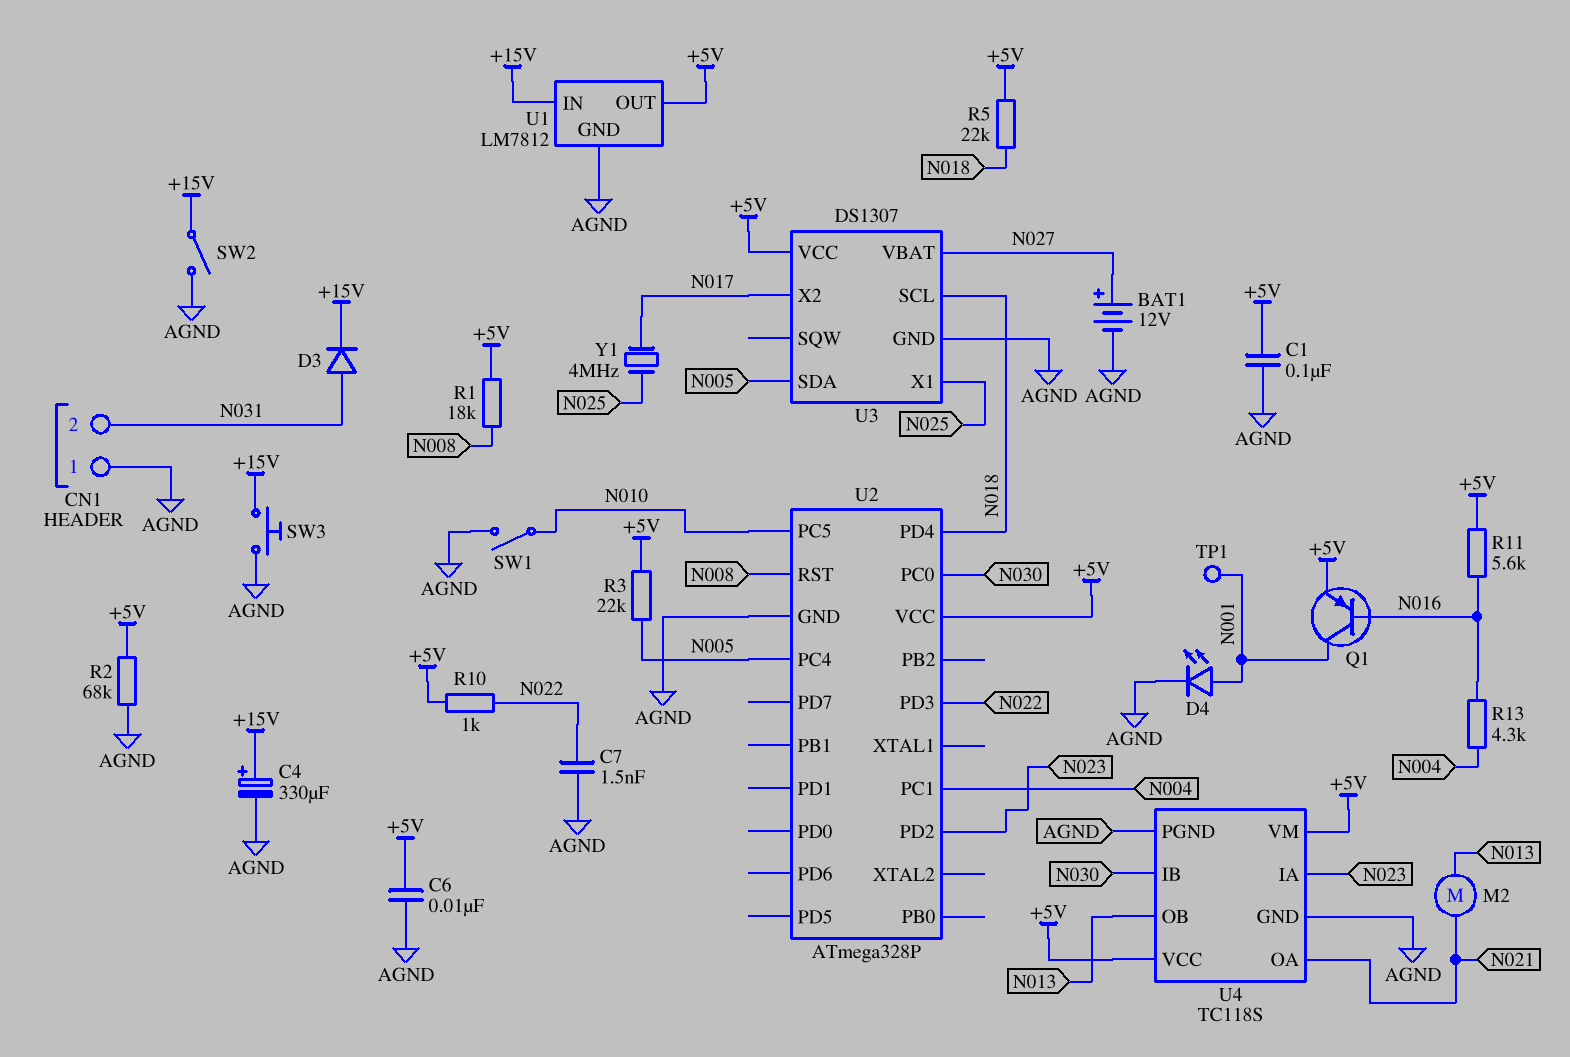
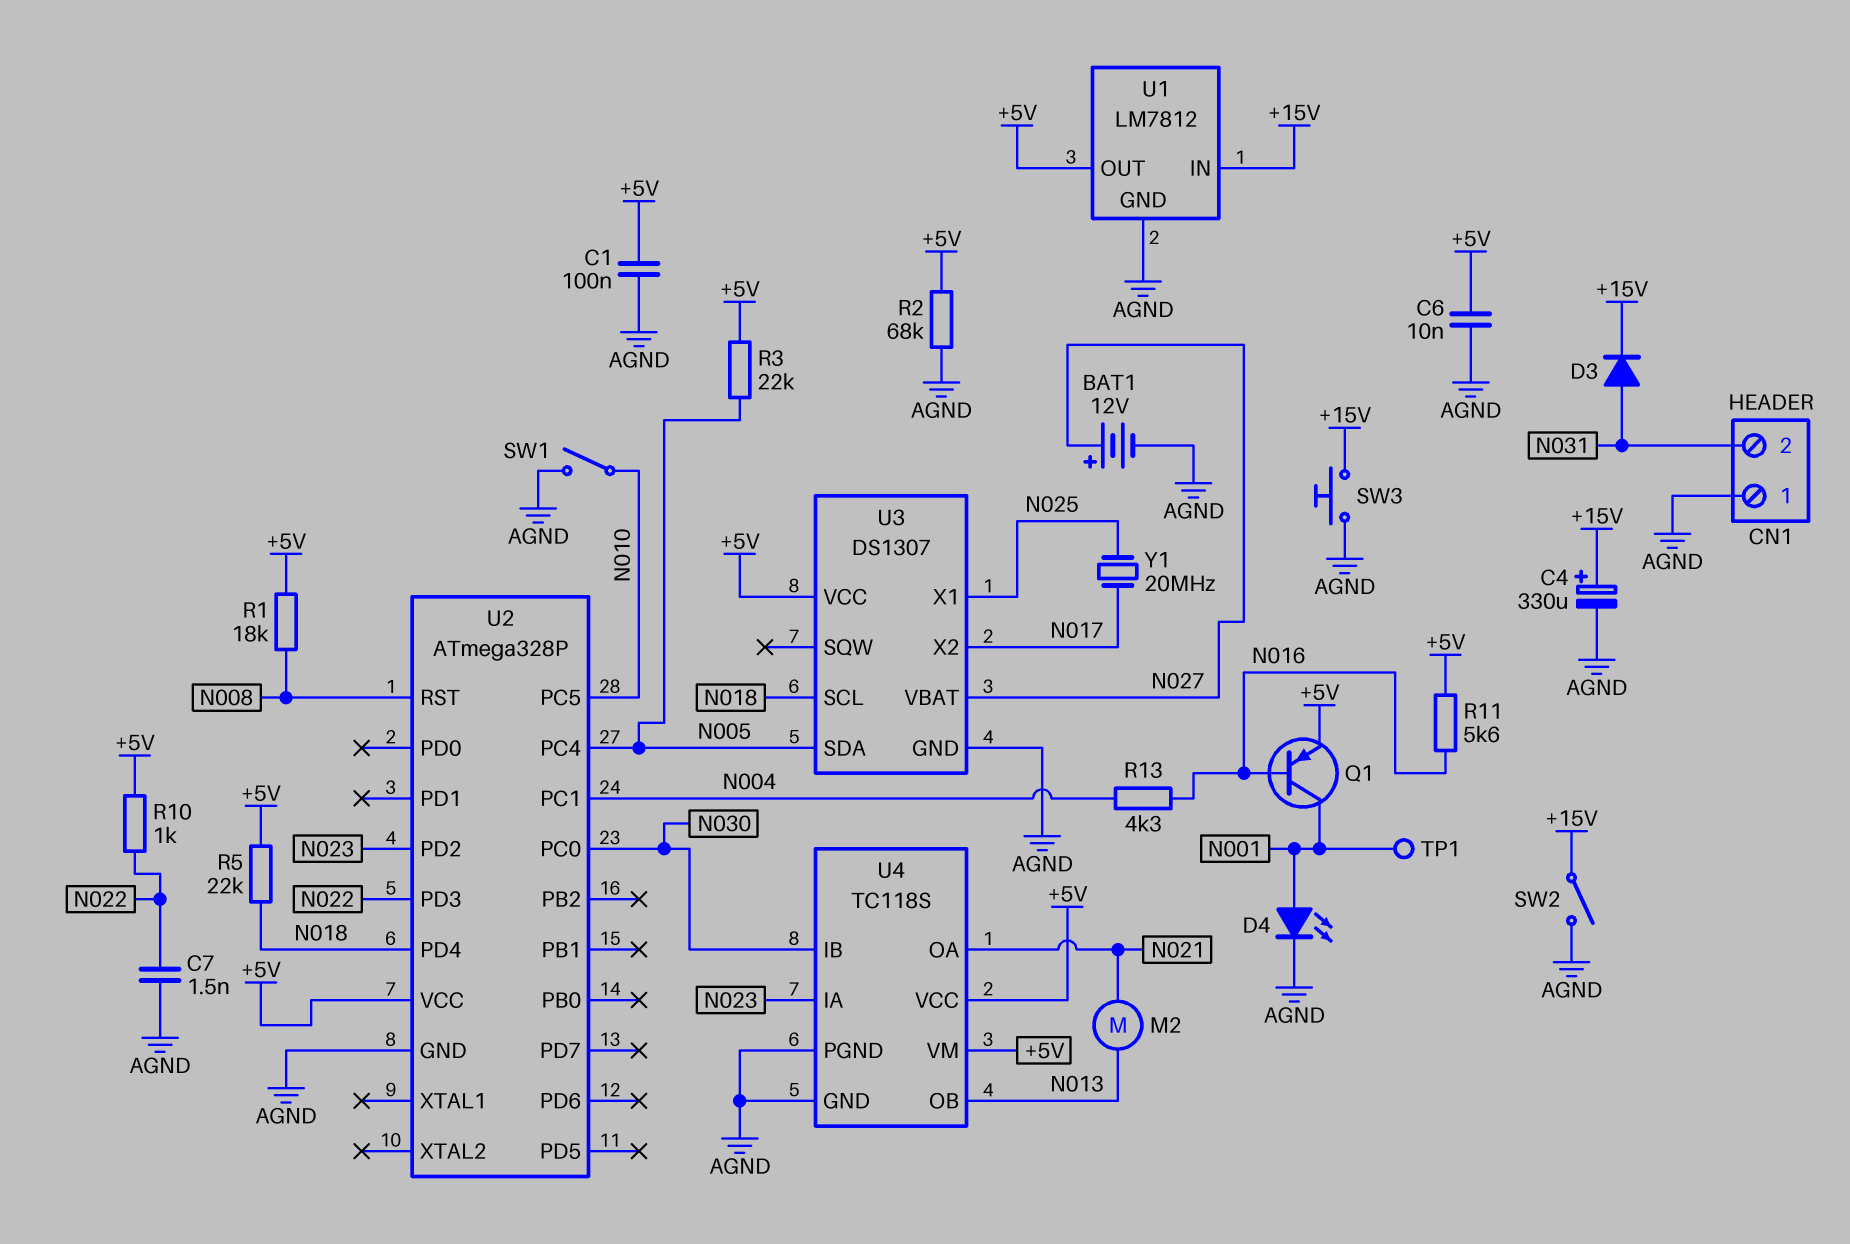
Y1: 4MHz (N017, N025) -> 20MHz (N017, N025)

